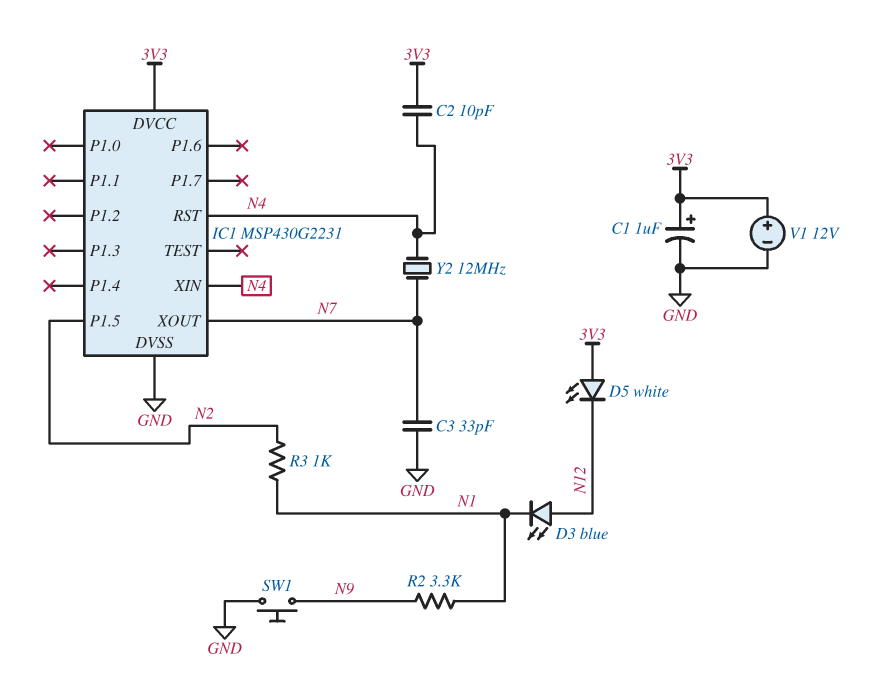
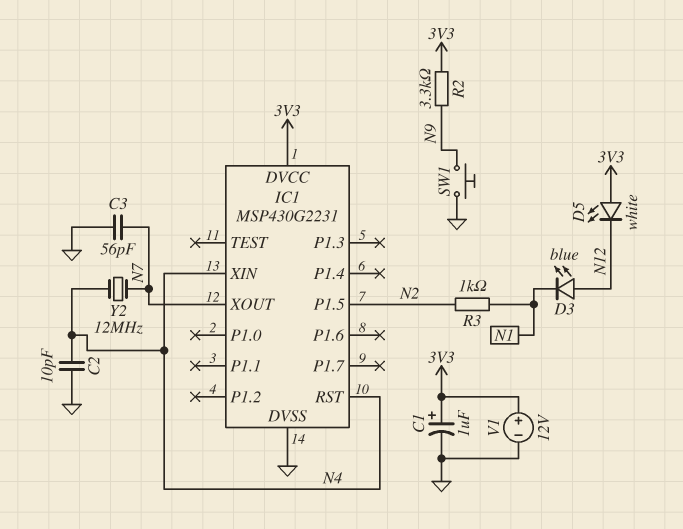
C2: 10pF (3V3, N4) -> 10pF (GND, N4)
C3: 33pF (GND, N7) -> 56pF (GND, N7)
R2: 3.3k (N1, N9) -> 3.3k (3V3, N9)

